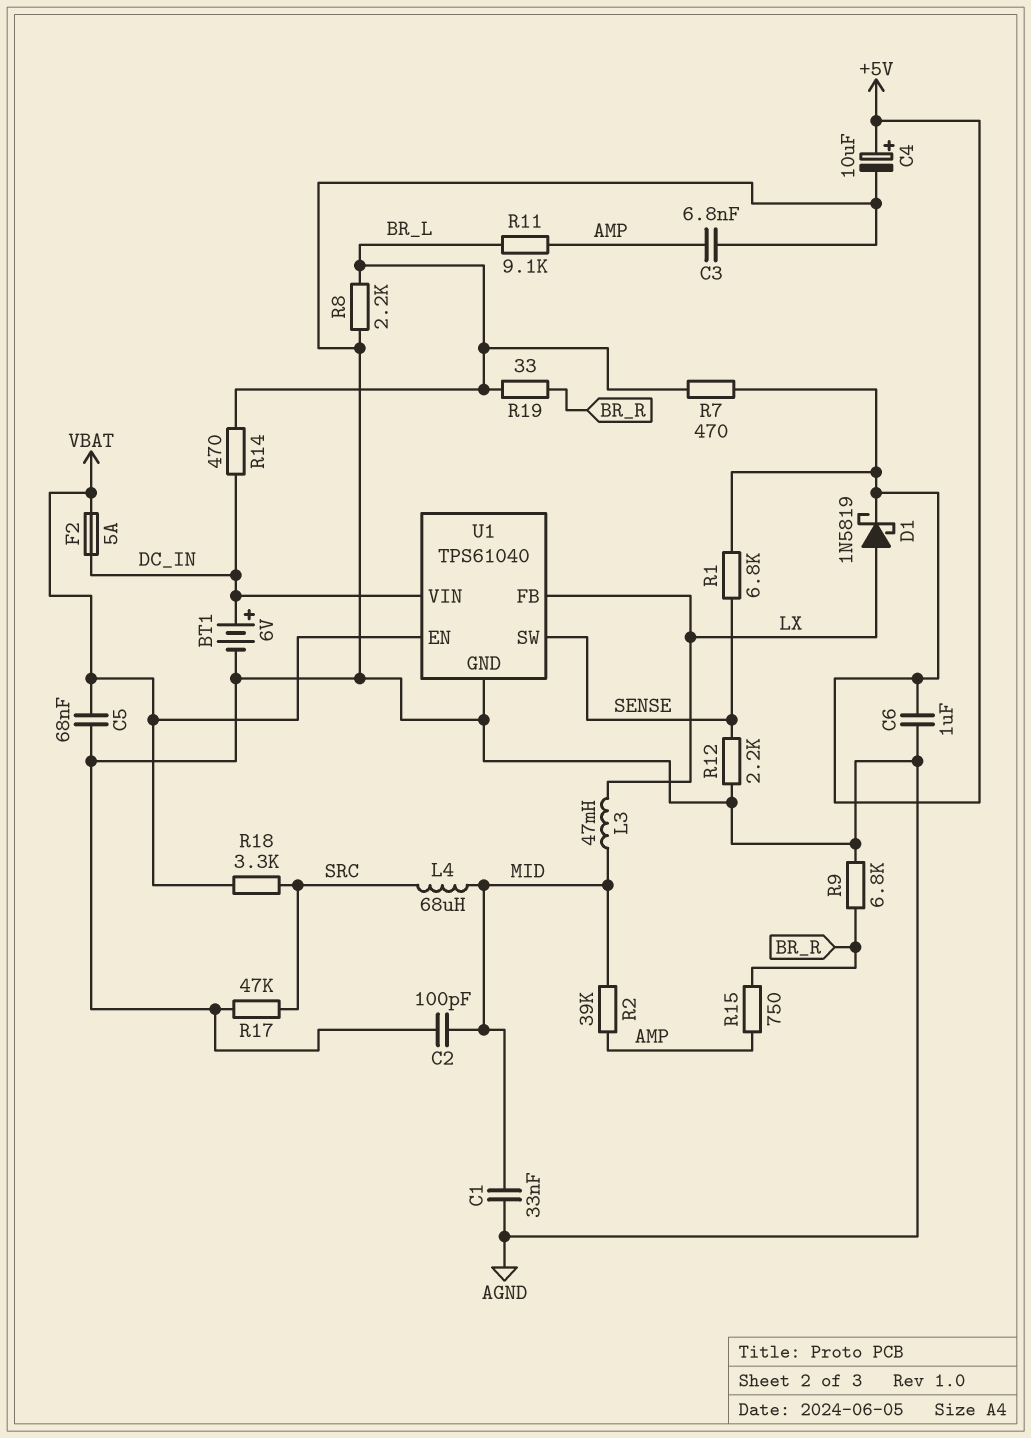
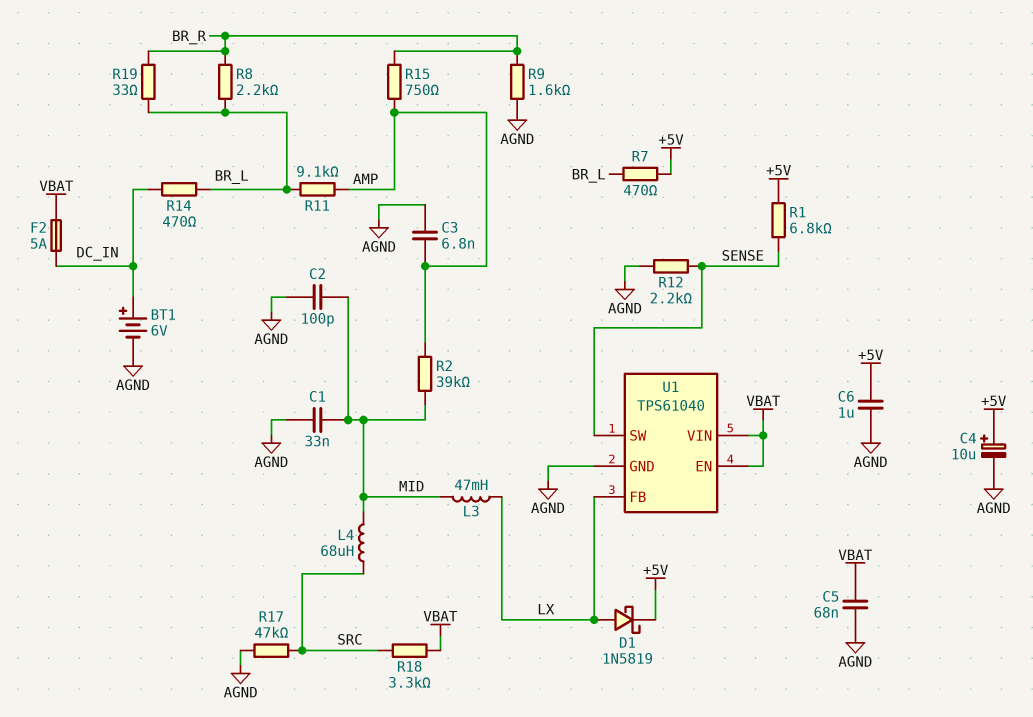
R8: 2.2k (AGND, BR_L) -> 2.2k (BR_L, BR_R)
R9: 6.8k (AGND, BR_R) -> 1.6k (AGND, BR_R)
U1 pin VIN: DC_IN -> VBAT

